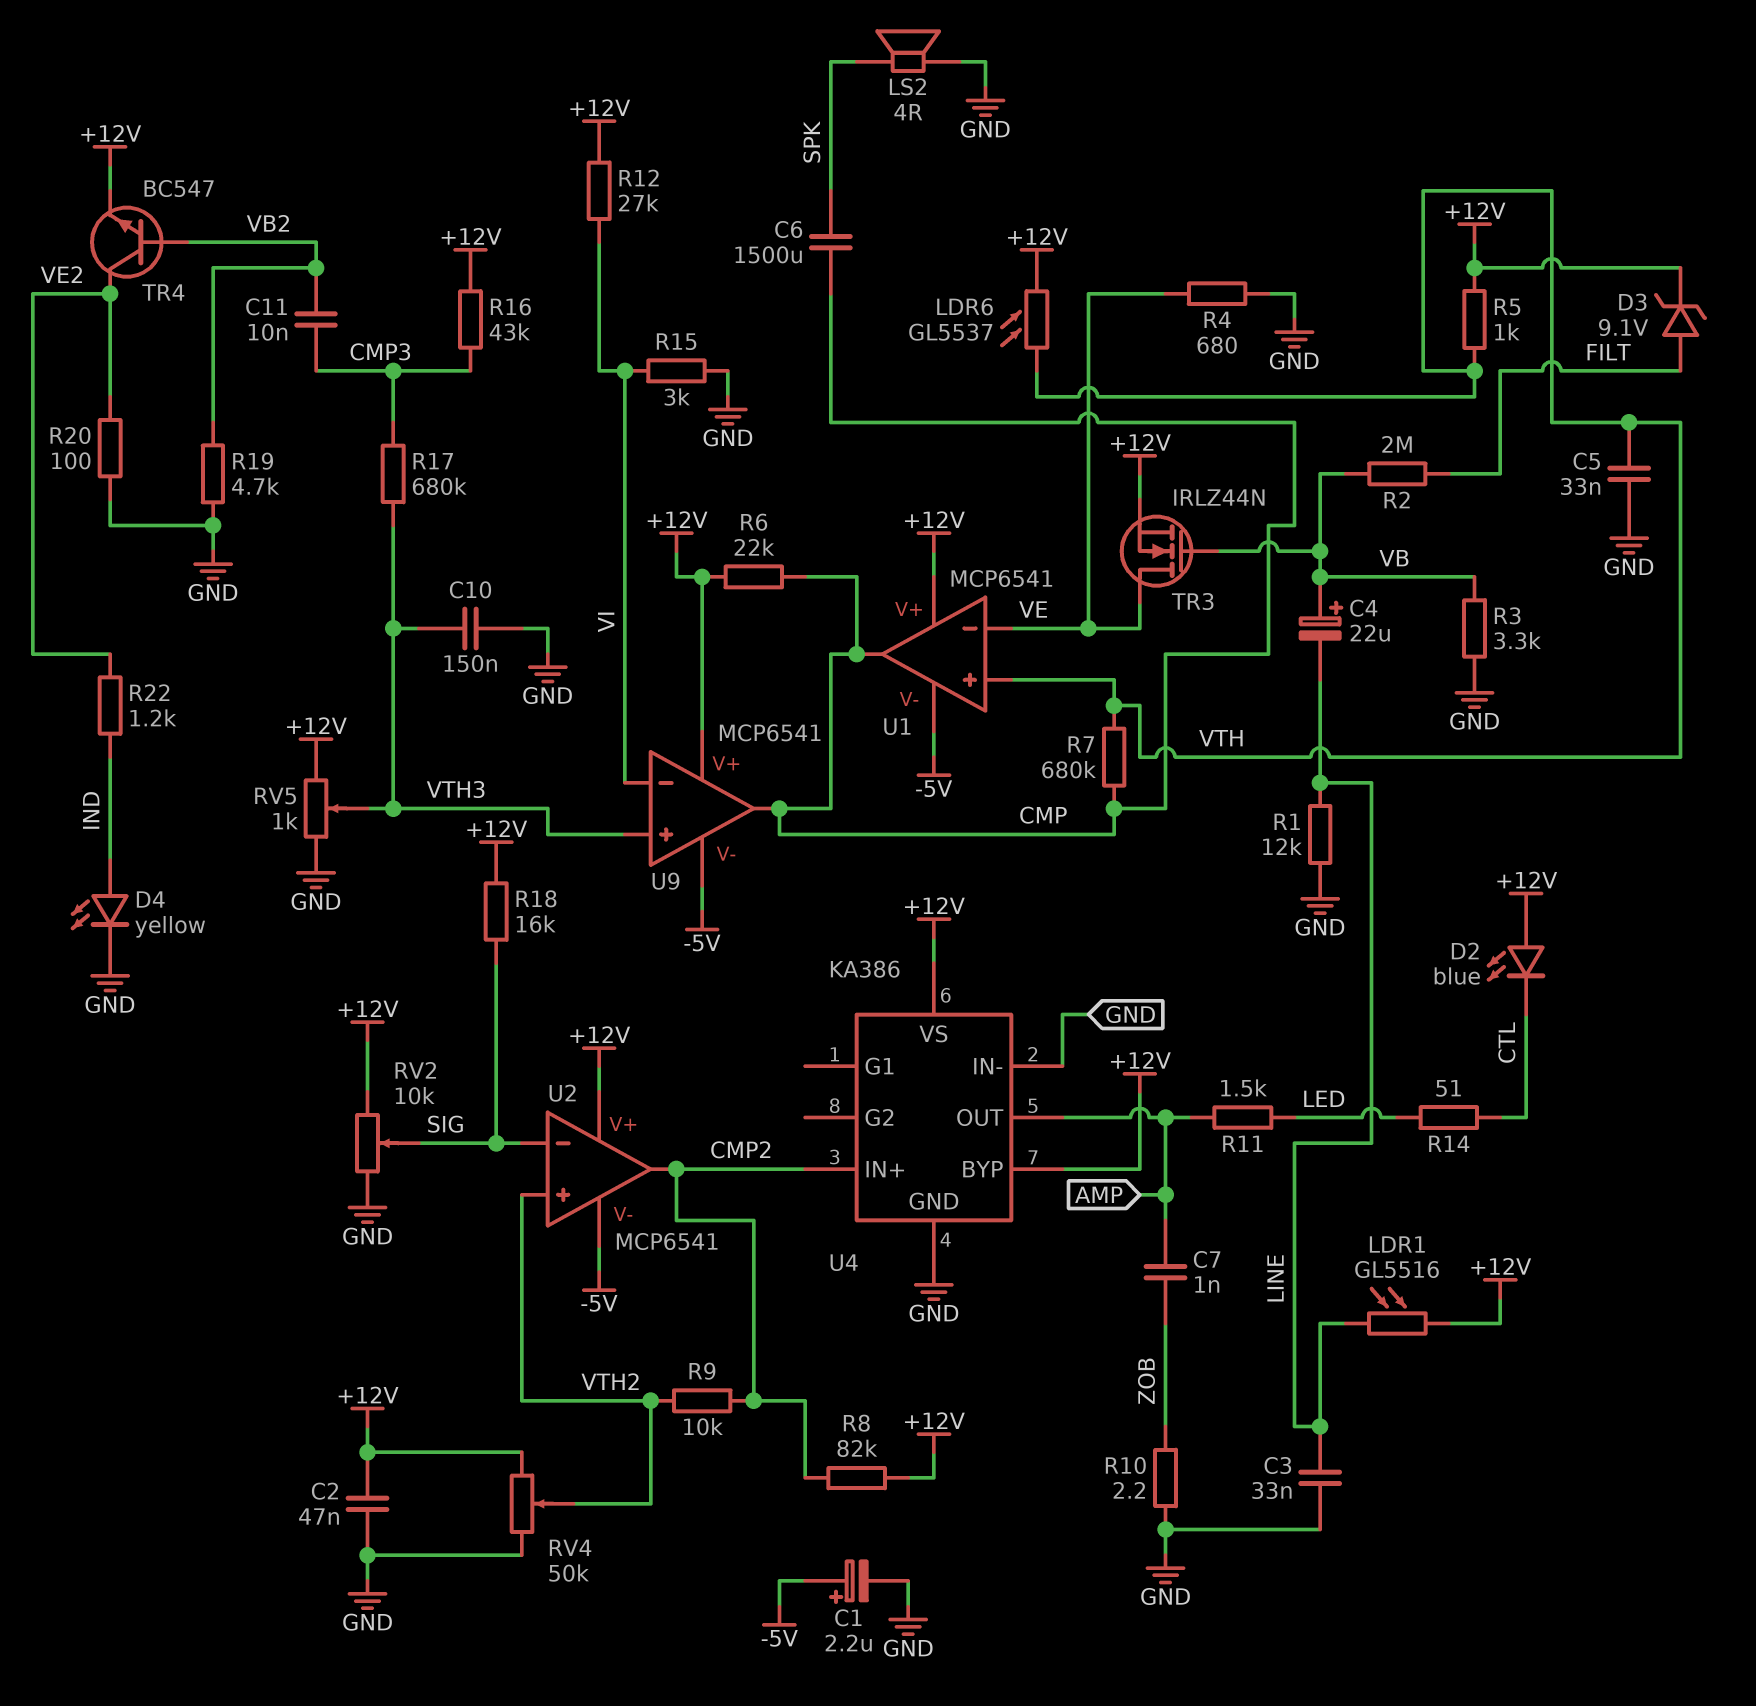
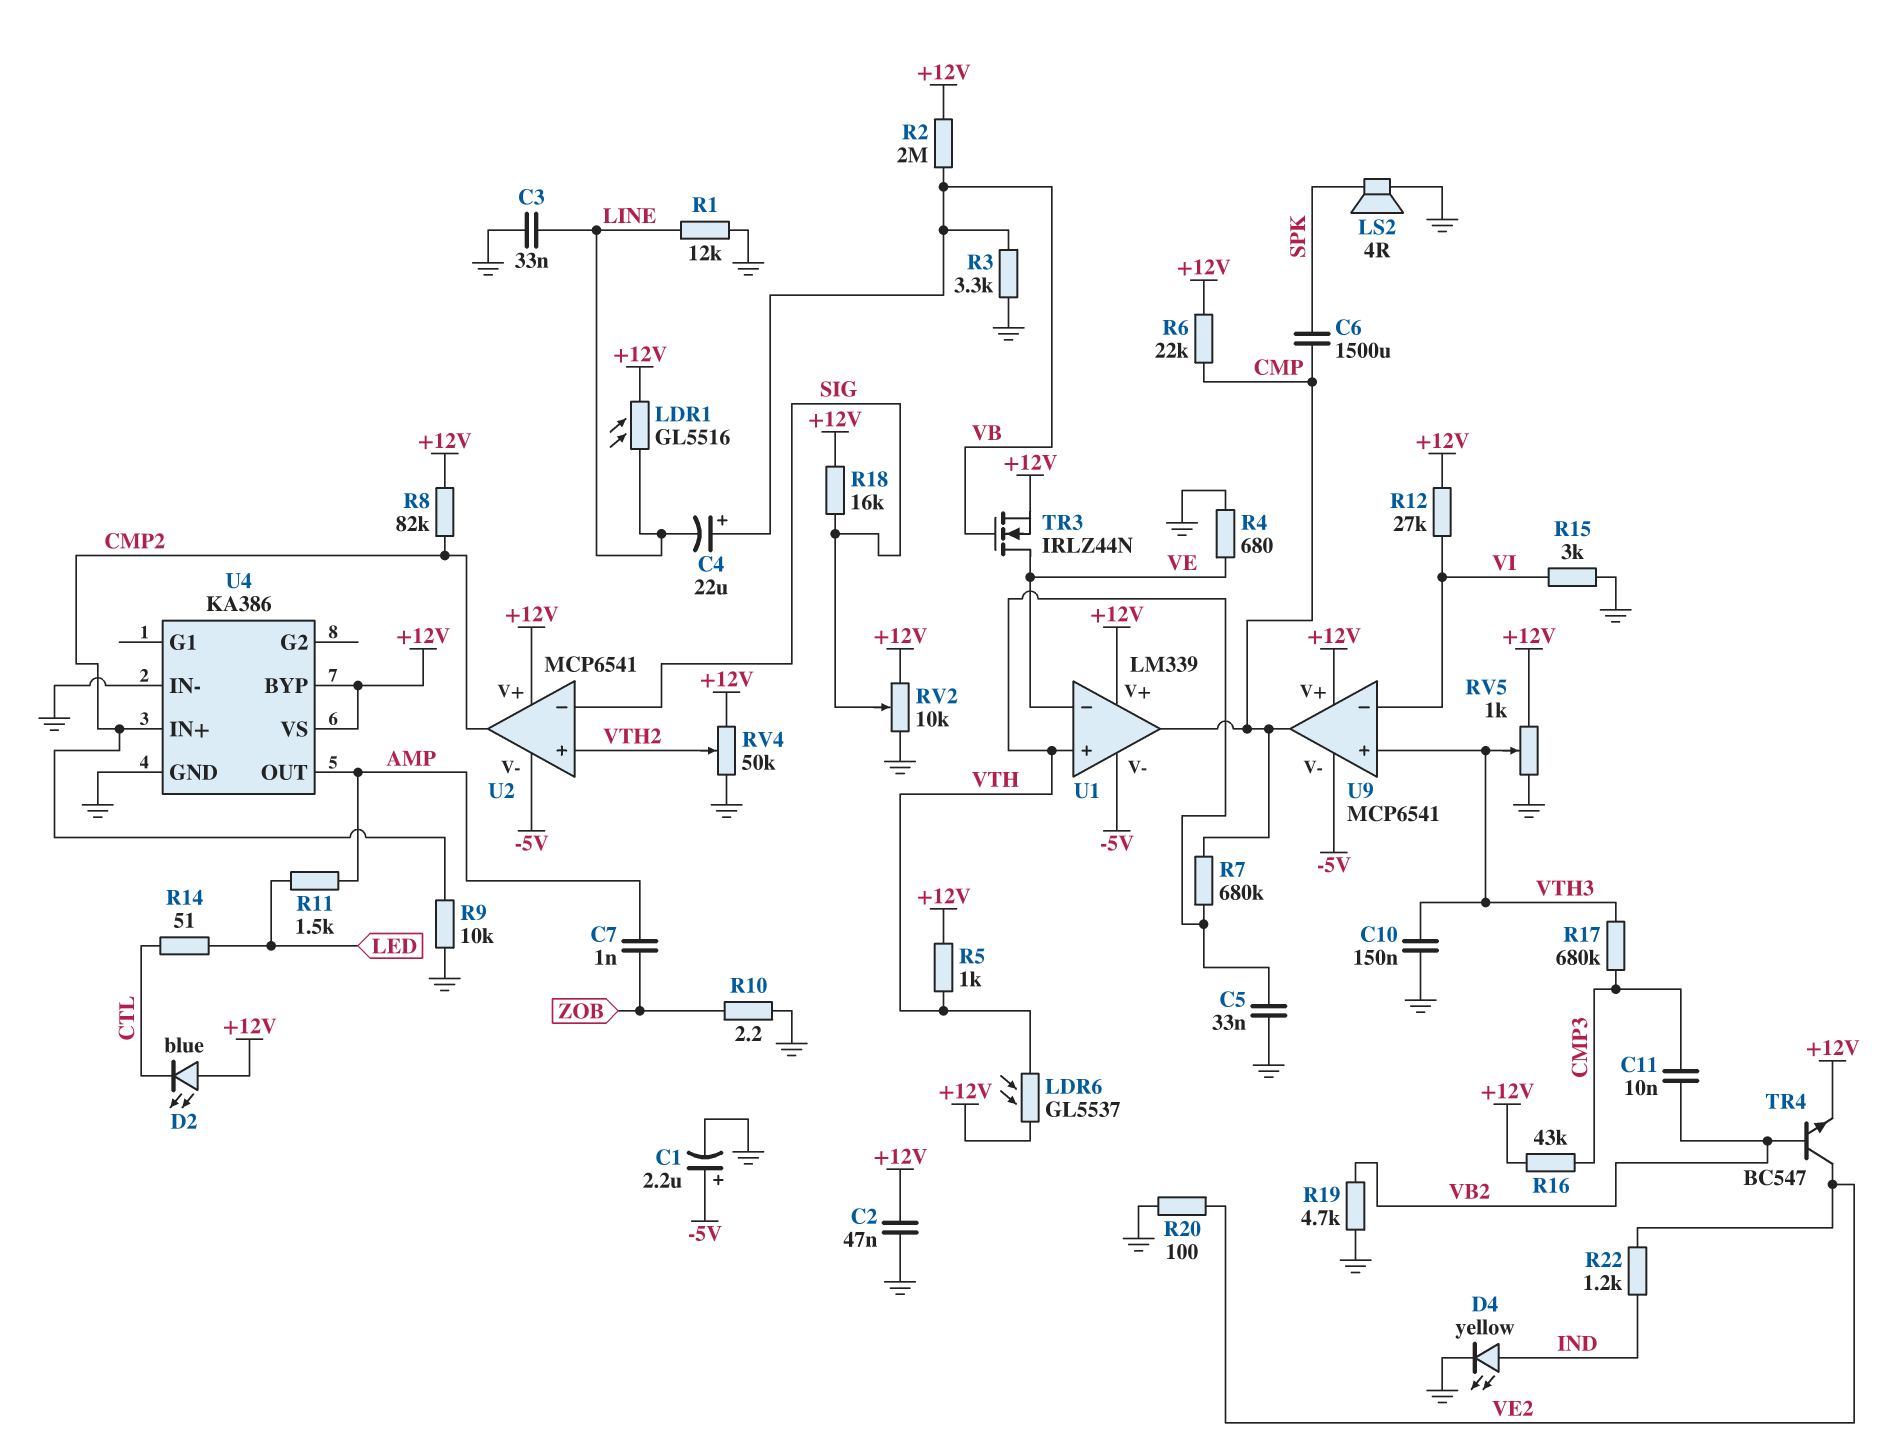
D3: zener 9.1V (A FILT, K +12V) -> none
R2: 2M (FILT, VB) -> 2M (+12V, VB)
R9: 10k (CMP2, VTH2) -> 10k (CMP2, GND)
U1: MCP6541 -> LM339

